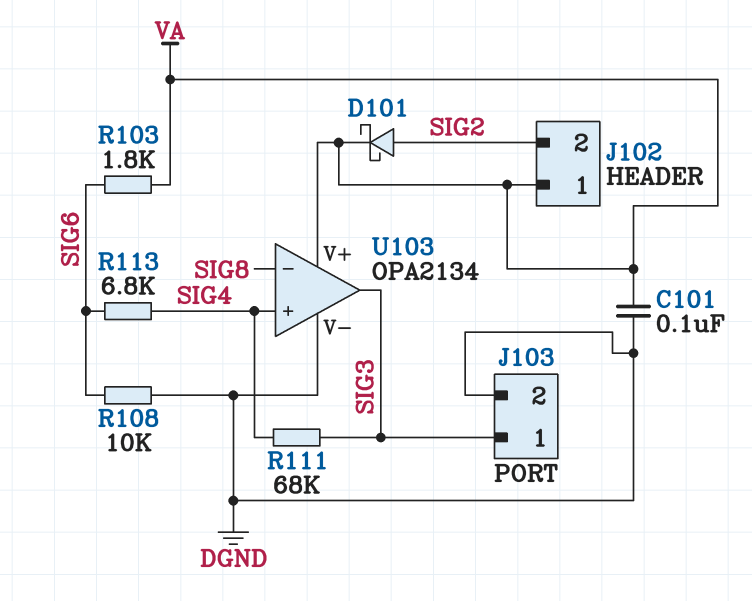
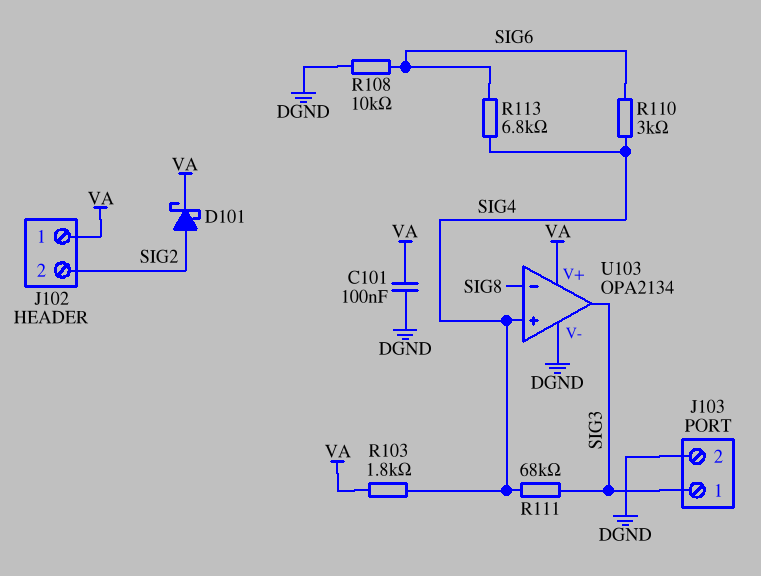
R103: 1.8k (SIG6, VA) -> 1.8k (SIG4, VA)
R110: none -> 3k (SIG4, SIG6)

